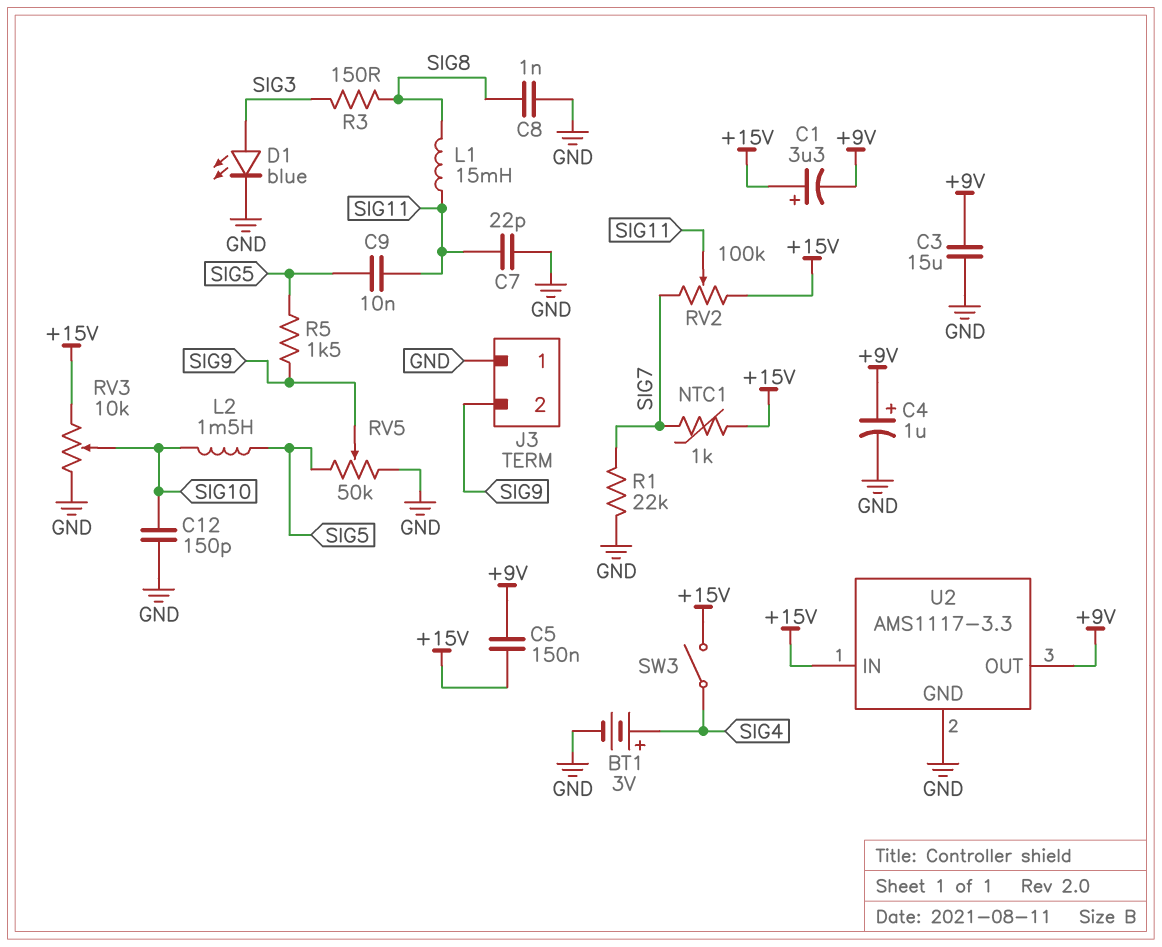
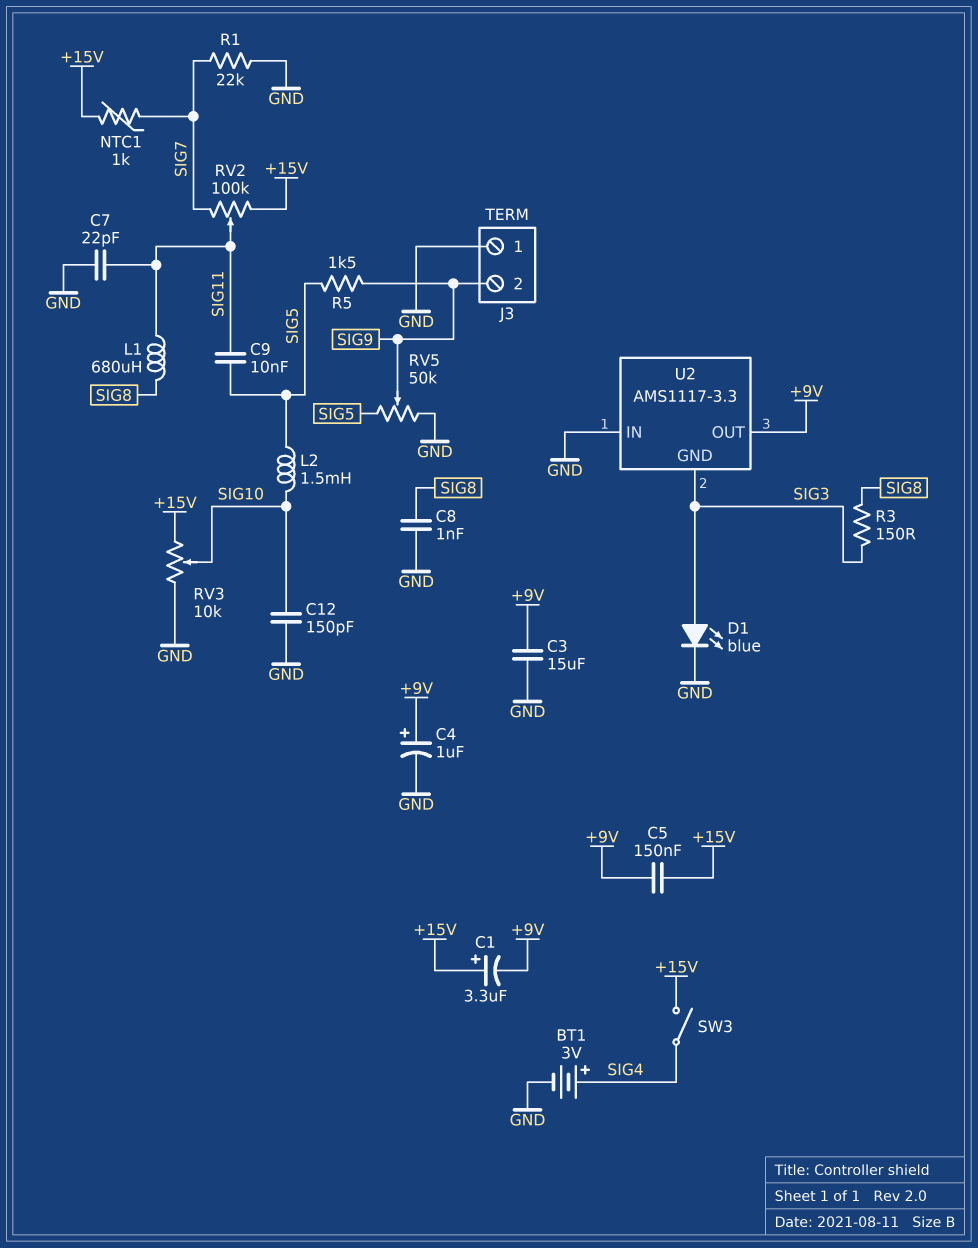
L1: 15mH (SIG8, SIG11) -> 680uH (SIG8, SIG11)
U2 pin GND: GND -> SIG3
U2 pin IN: +15V -> GND

